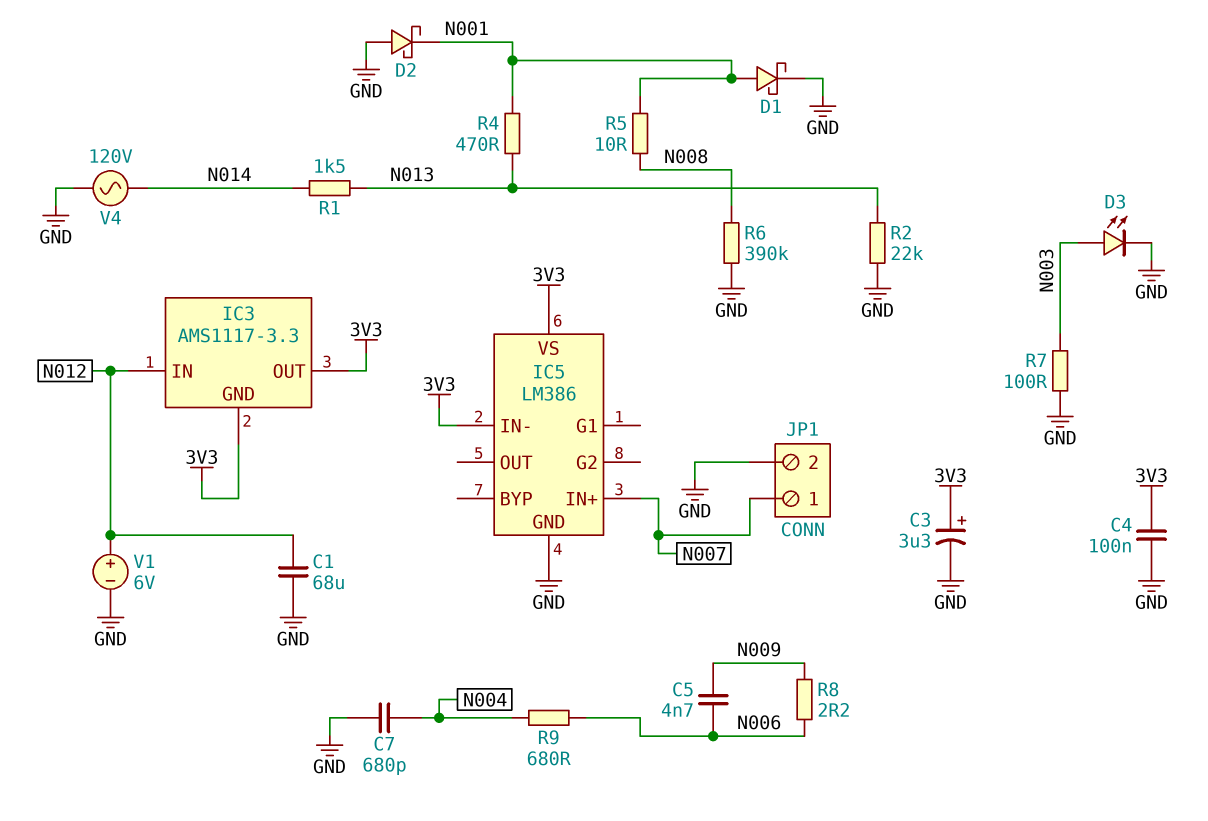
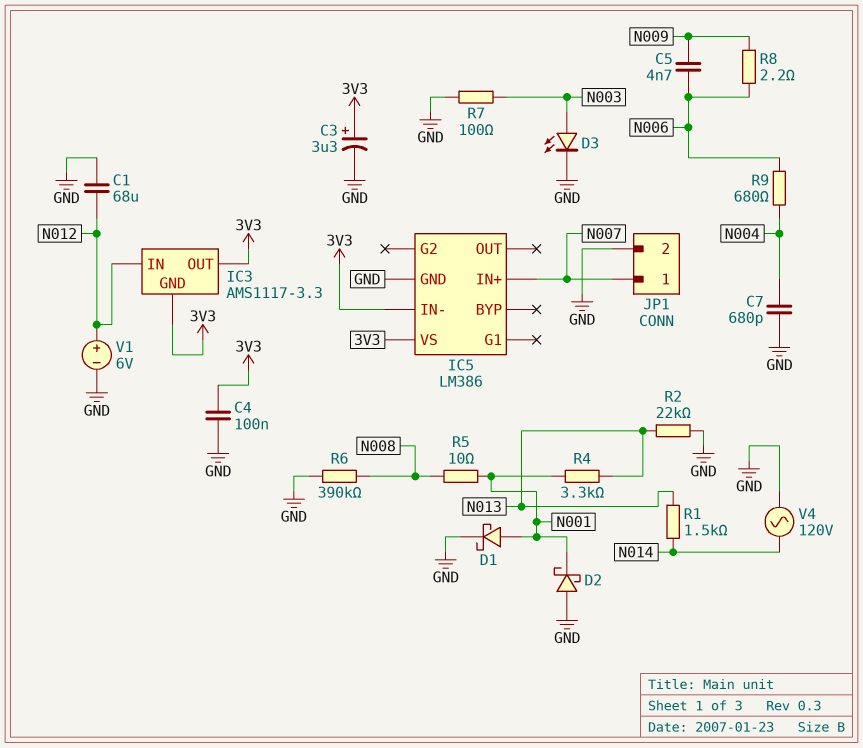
R4: 470 (N001, N013) -> 3.3k (N001, N013)

